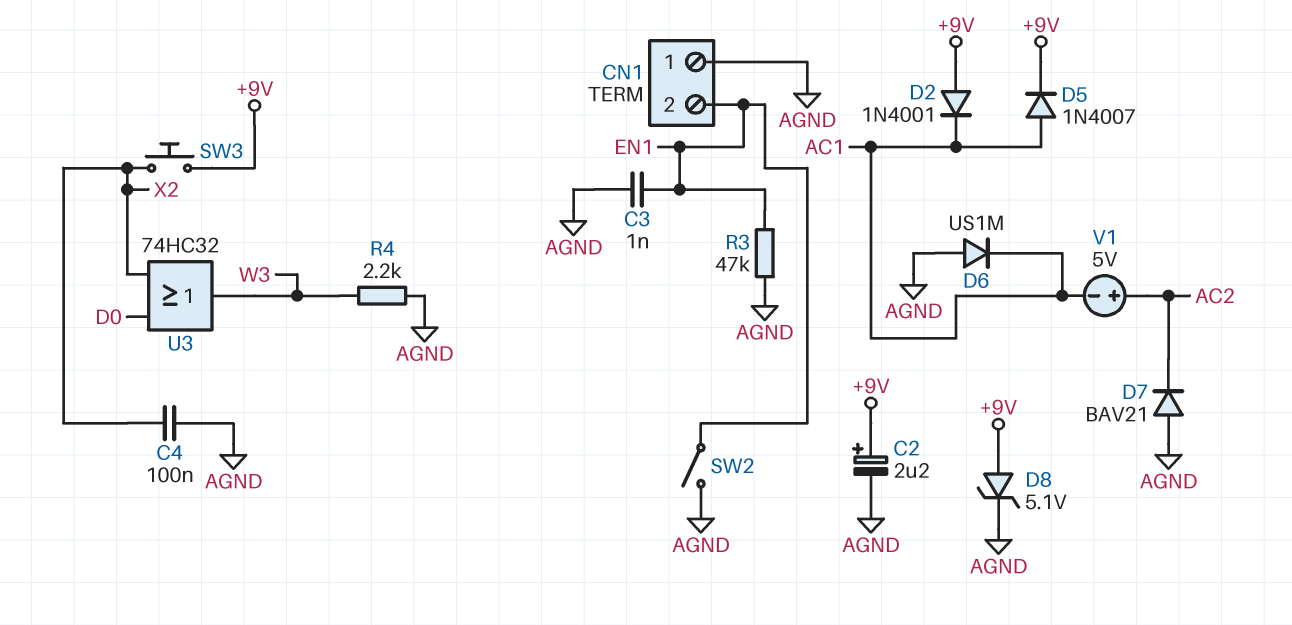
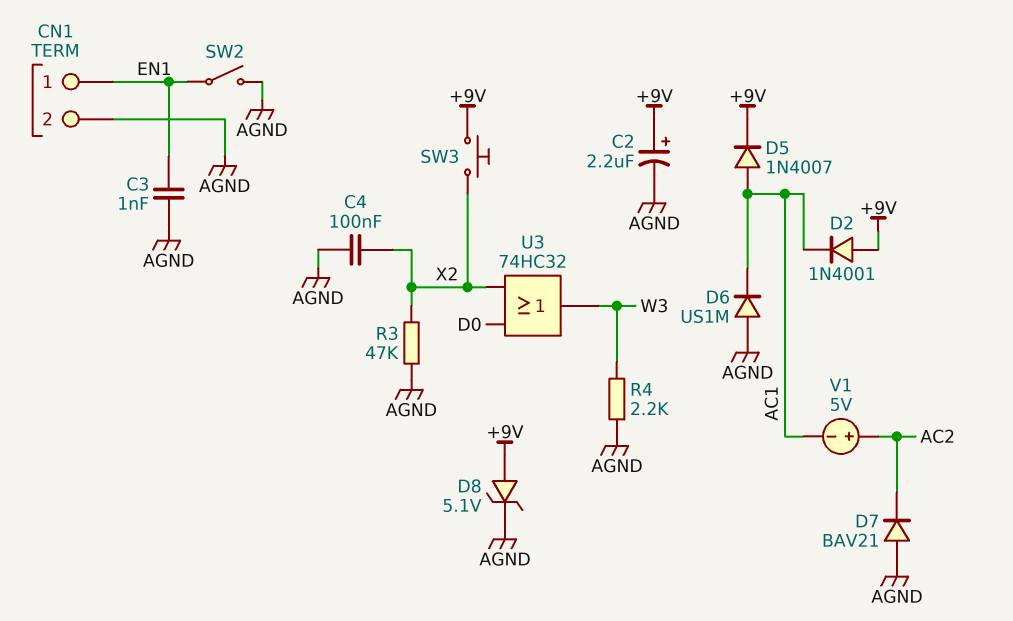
CN1 pin 1: AGND -> EN1
CN1 pin 2: EN1 -> AGND
R3: 47k (AGND, EN1) -> 47k (AGND, X2)

